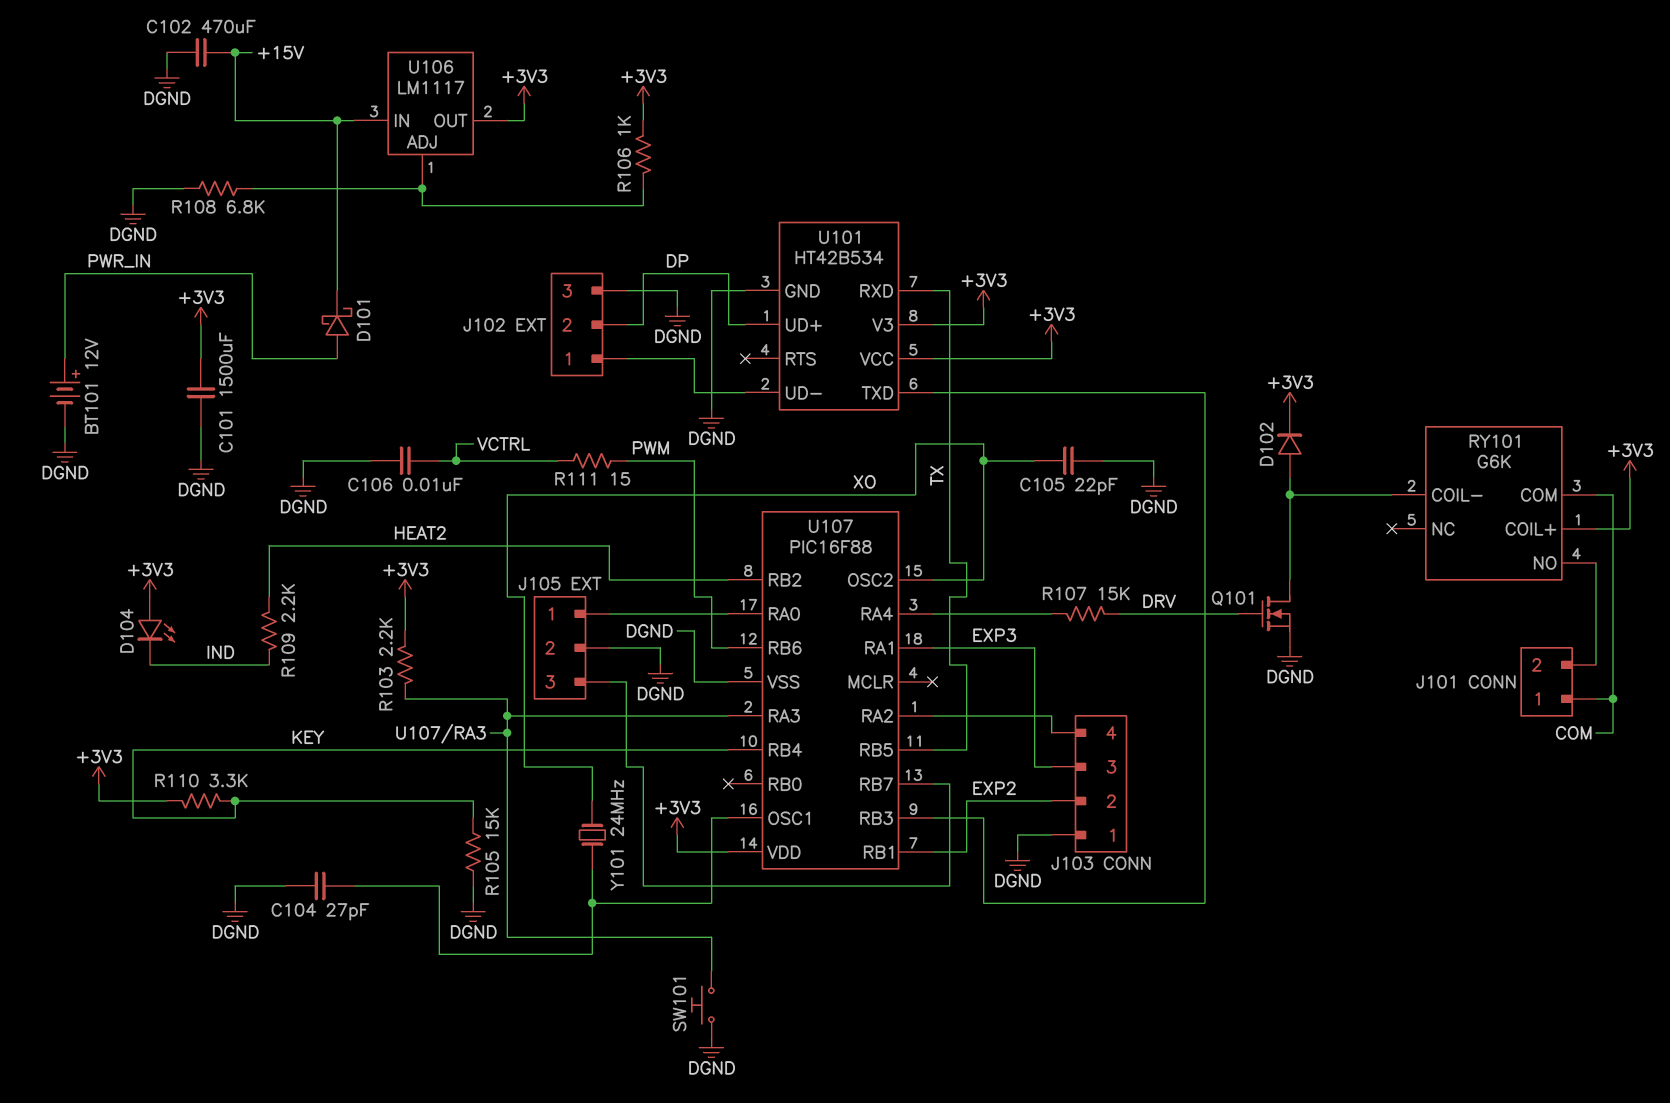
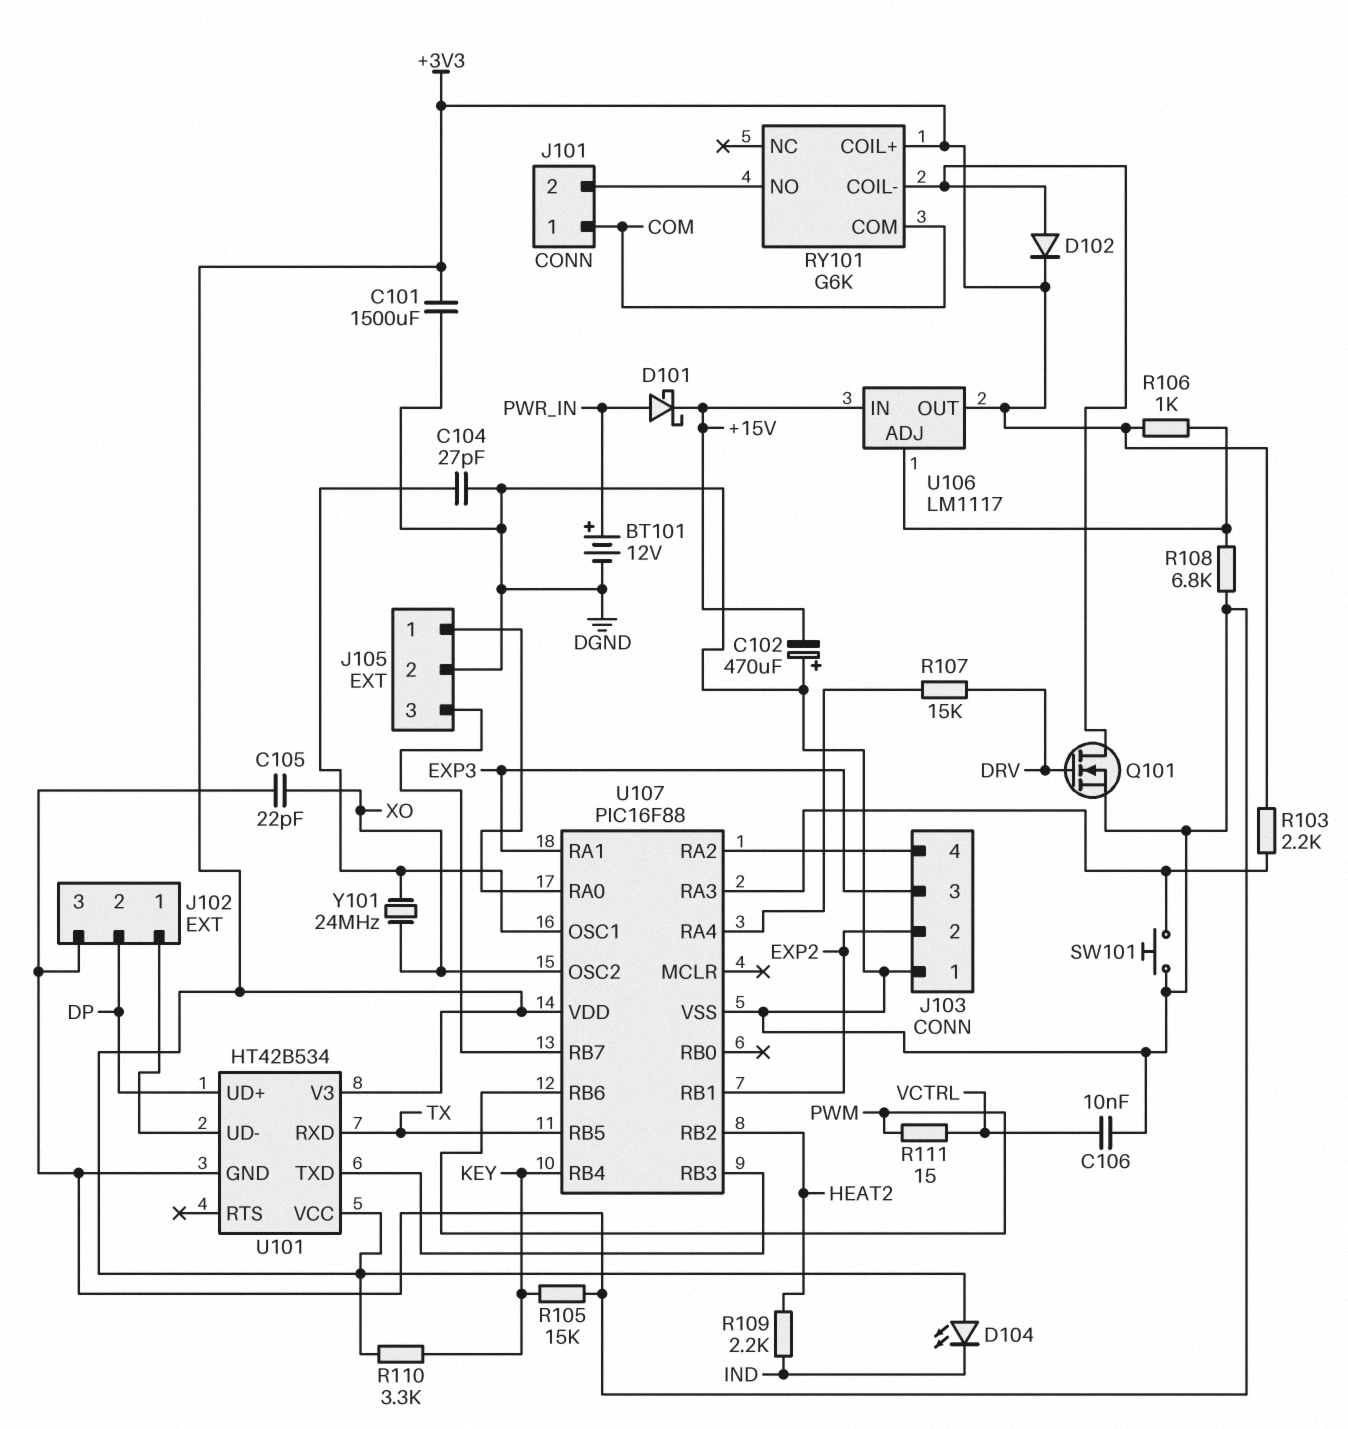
C102: 470uF (+15V, DGND) -> 470uF (plus DGND, minus +15V)

